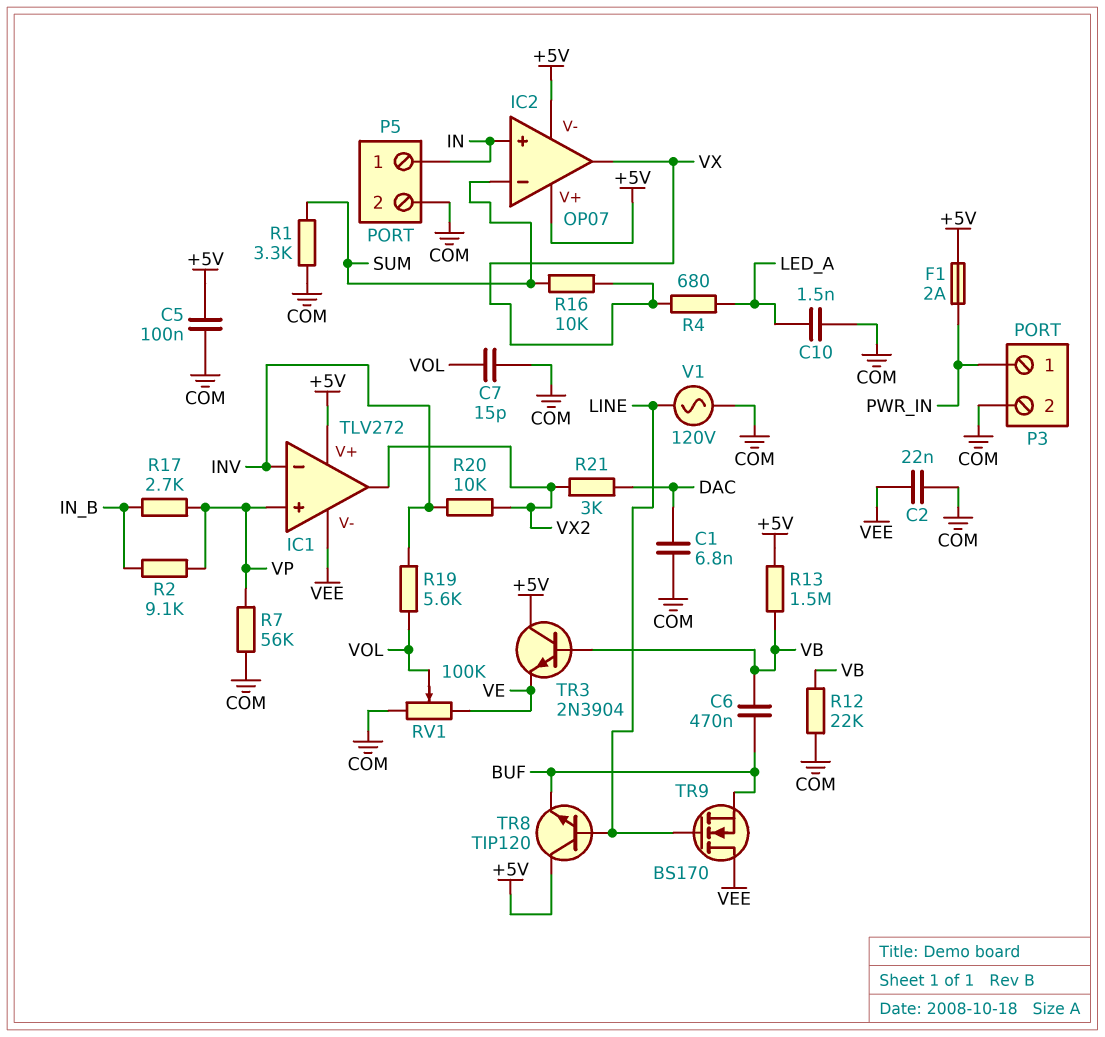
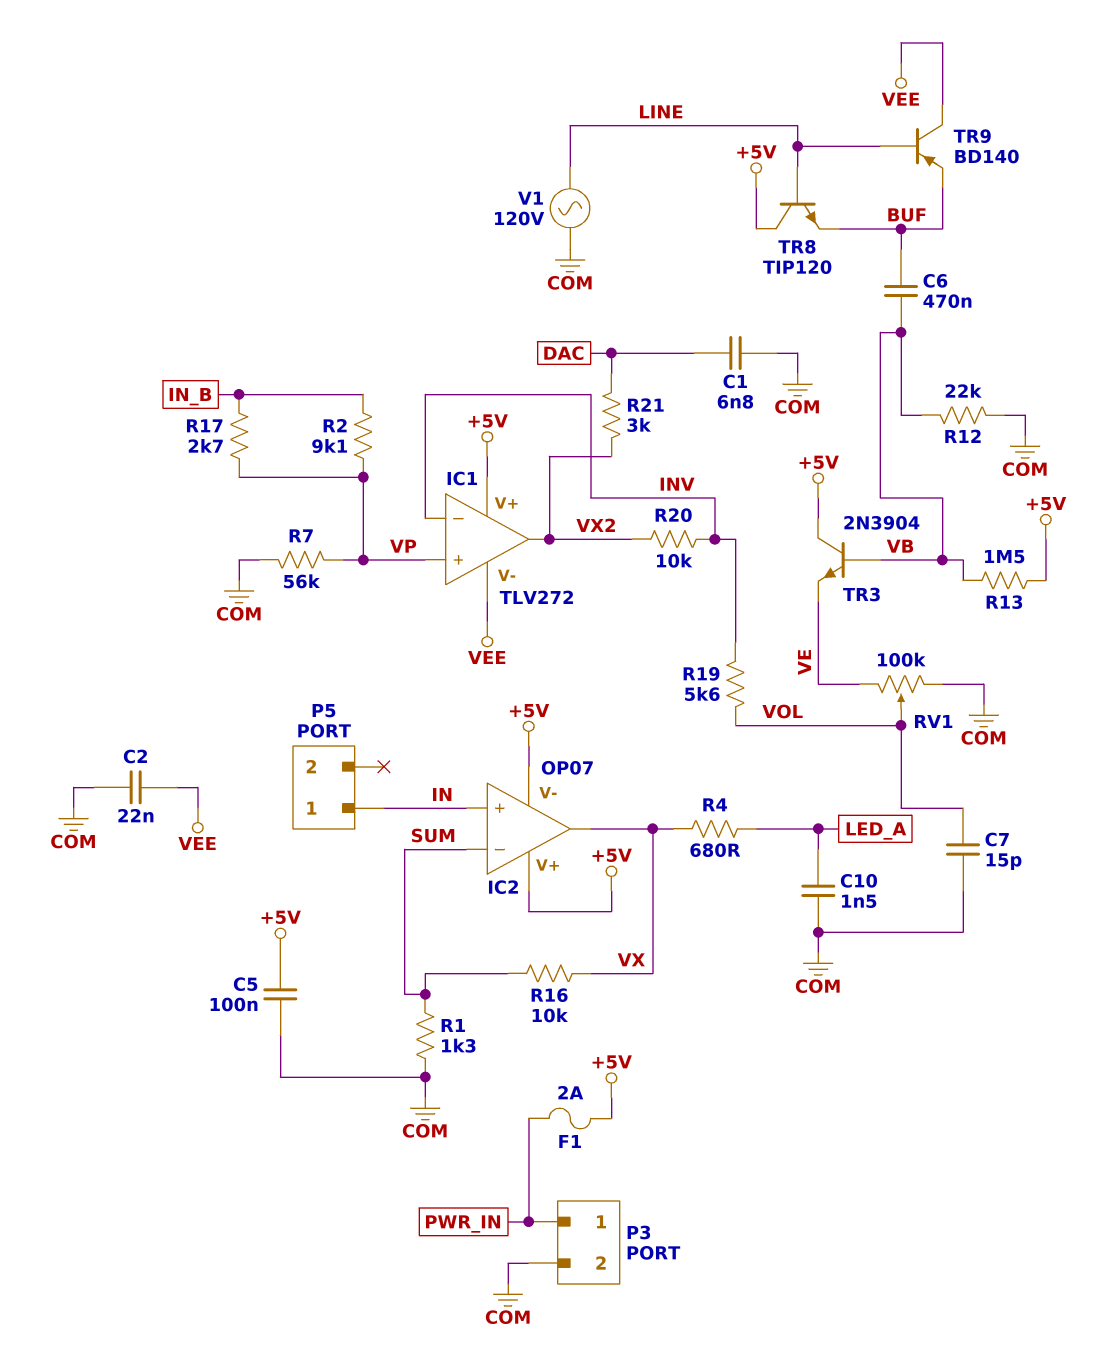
P5 pin 2: COM -> none
R1: 3.3k (COM, SUM) -> 1.3k (COM, SUM)
TR9: NMOS BS170 (G LINE, D VEE, S BUF) -> PNP BD140 (B LINE, C VEE, E BUF)

